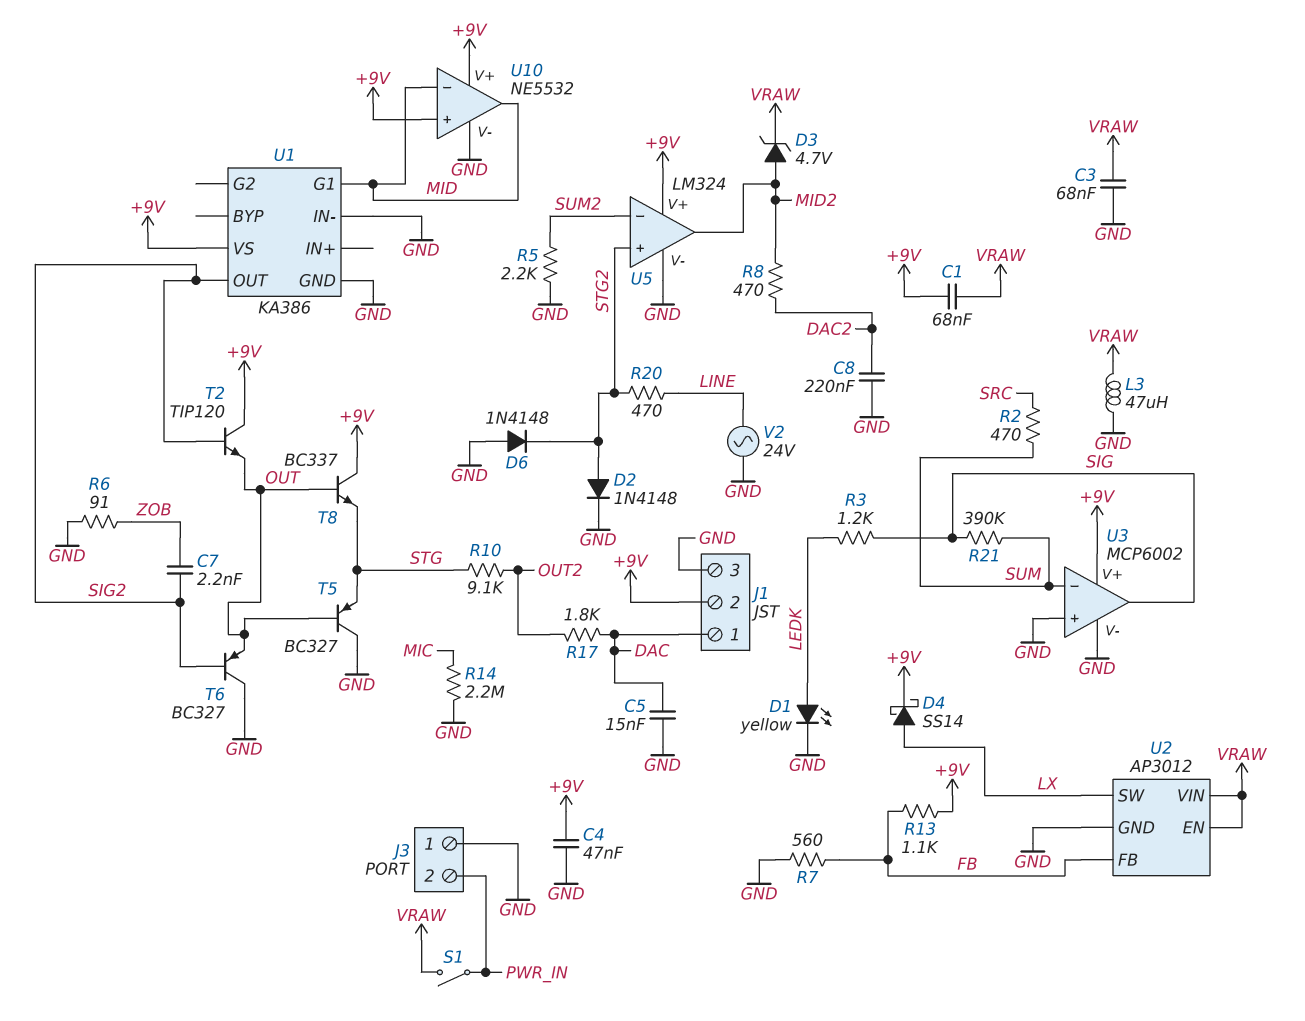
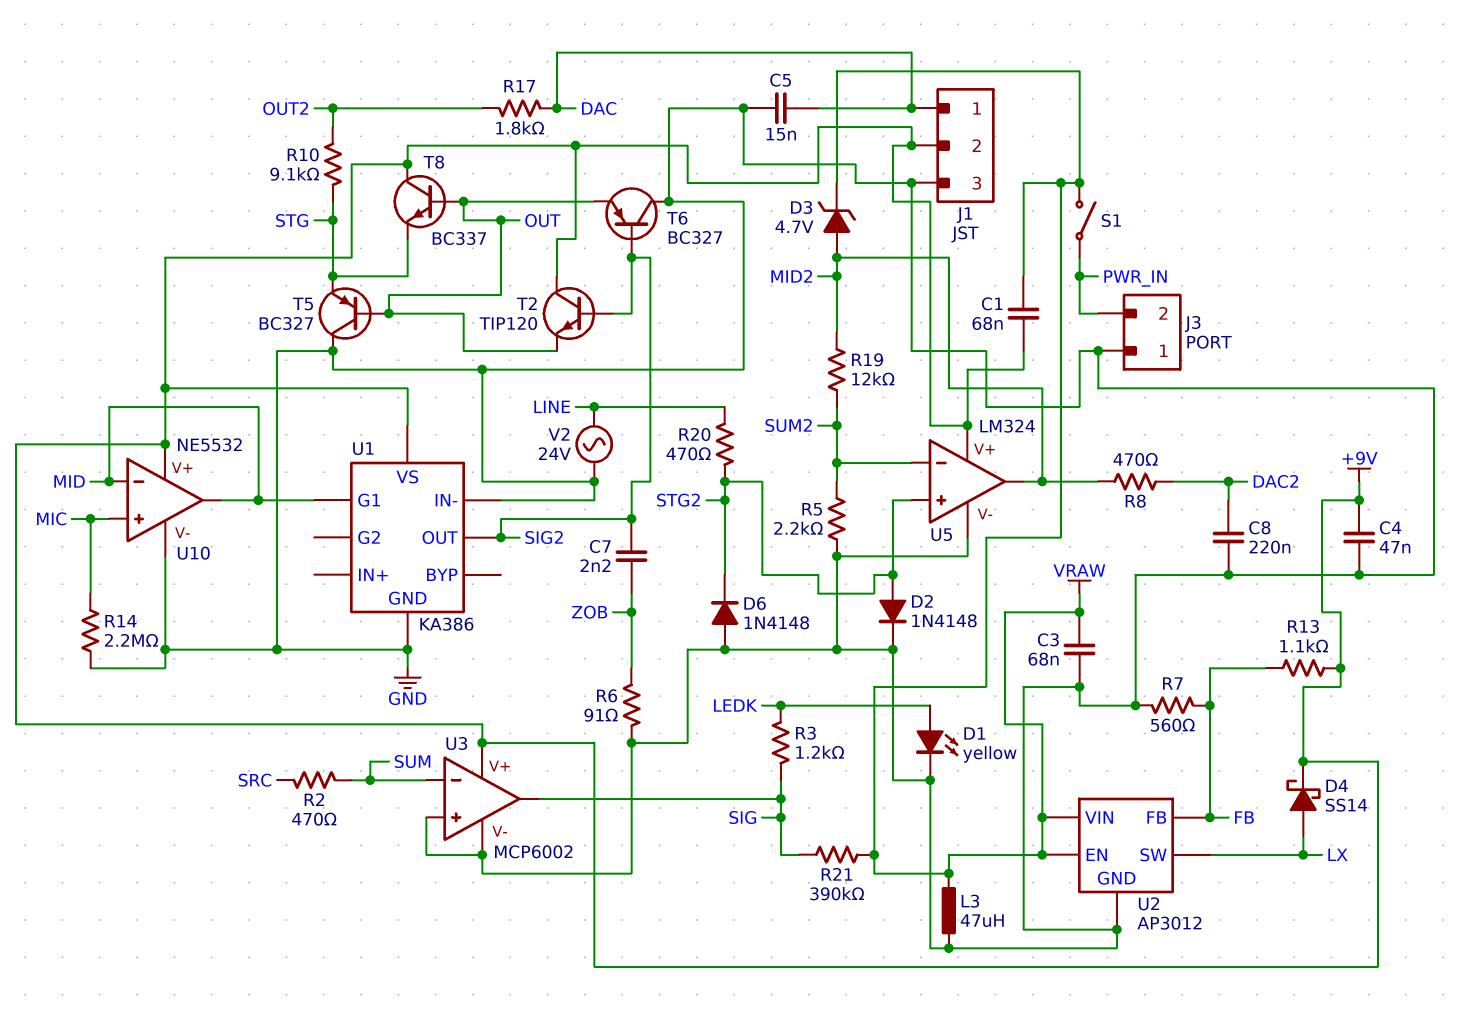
R19: none -> 12k (MID2, SUM2)
R21: 390k (SIG, SUM) -> 390k (SIG, VRAW)
U10 pin in+: +9V -> MIC

